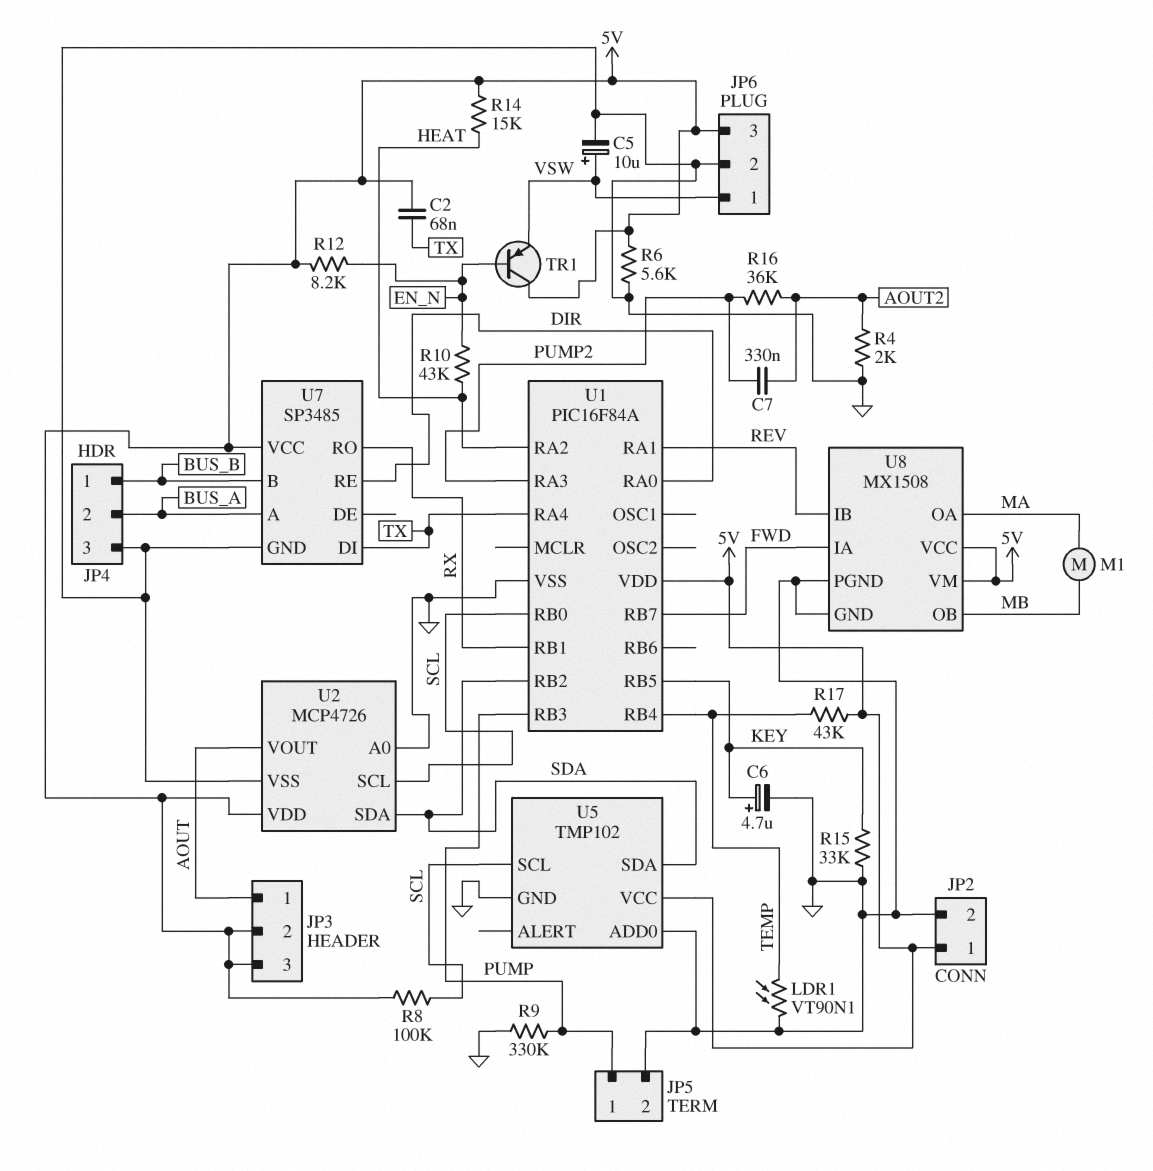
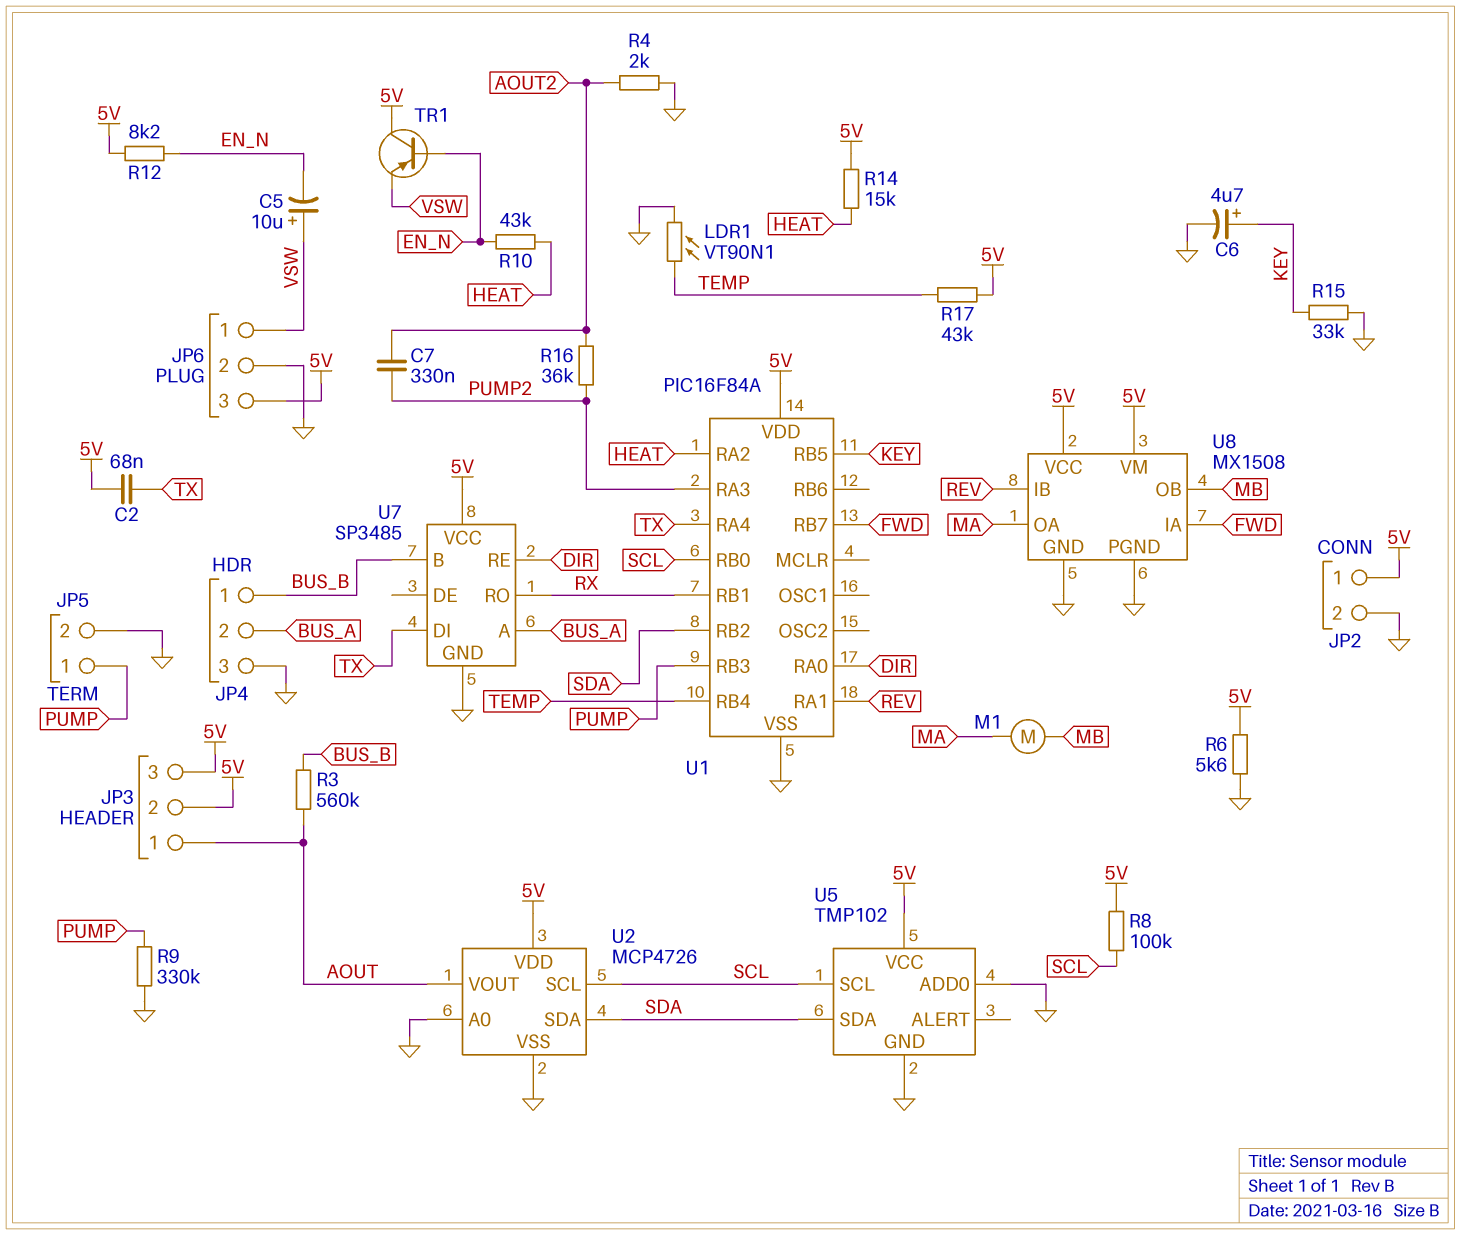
C5: 10uF (plus VSW, minus GND) -> 10uF (plus VSW, minus EN_N)
R3: none -> 560k (AOUT, BUS_B)

